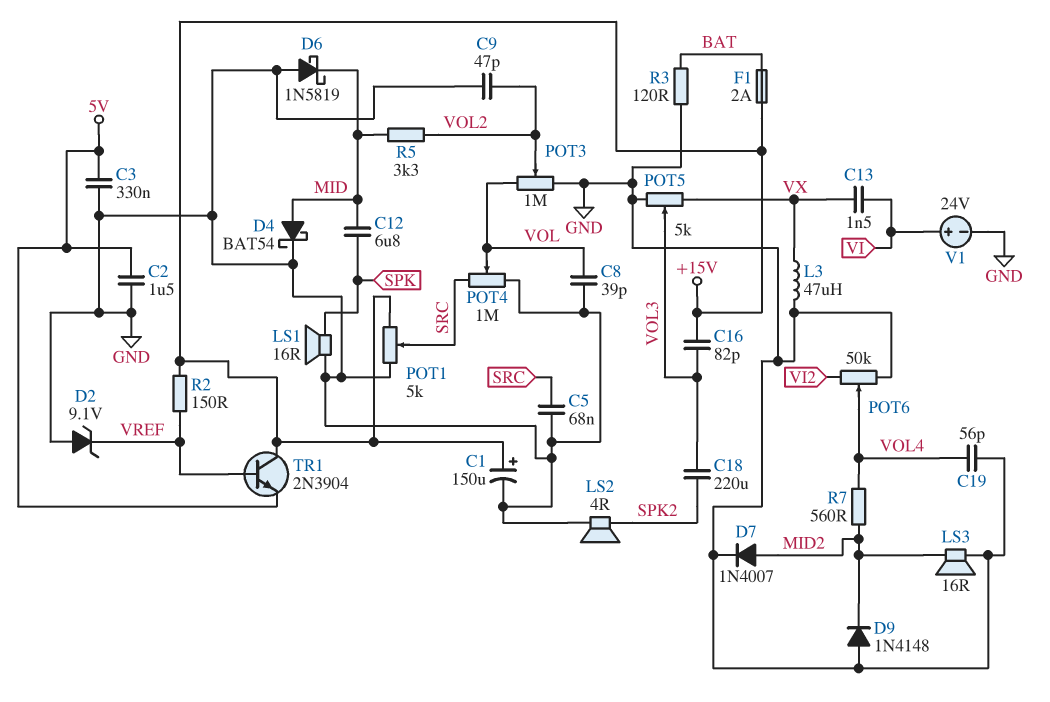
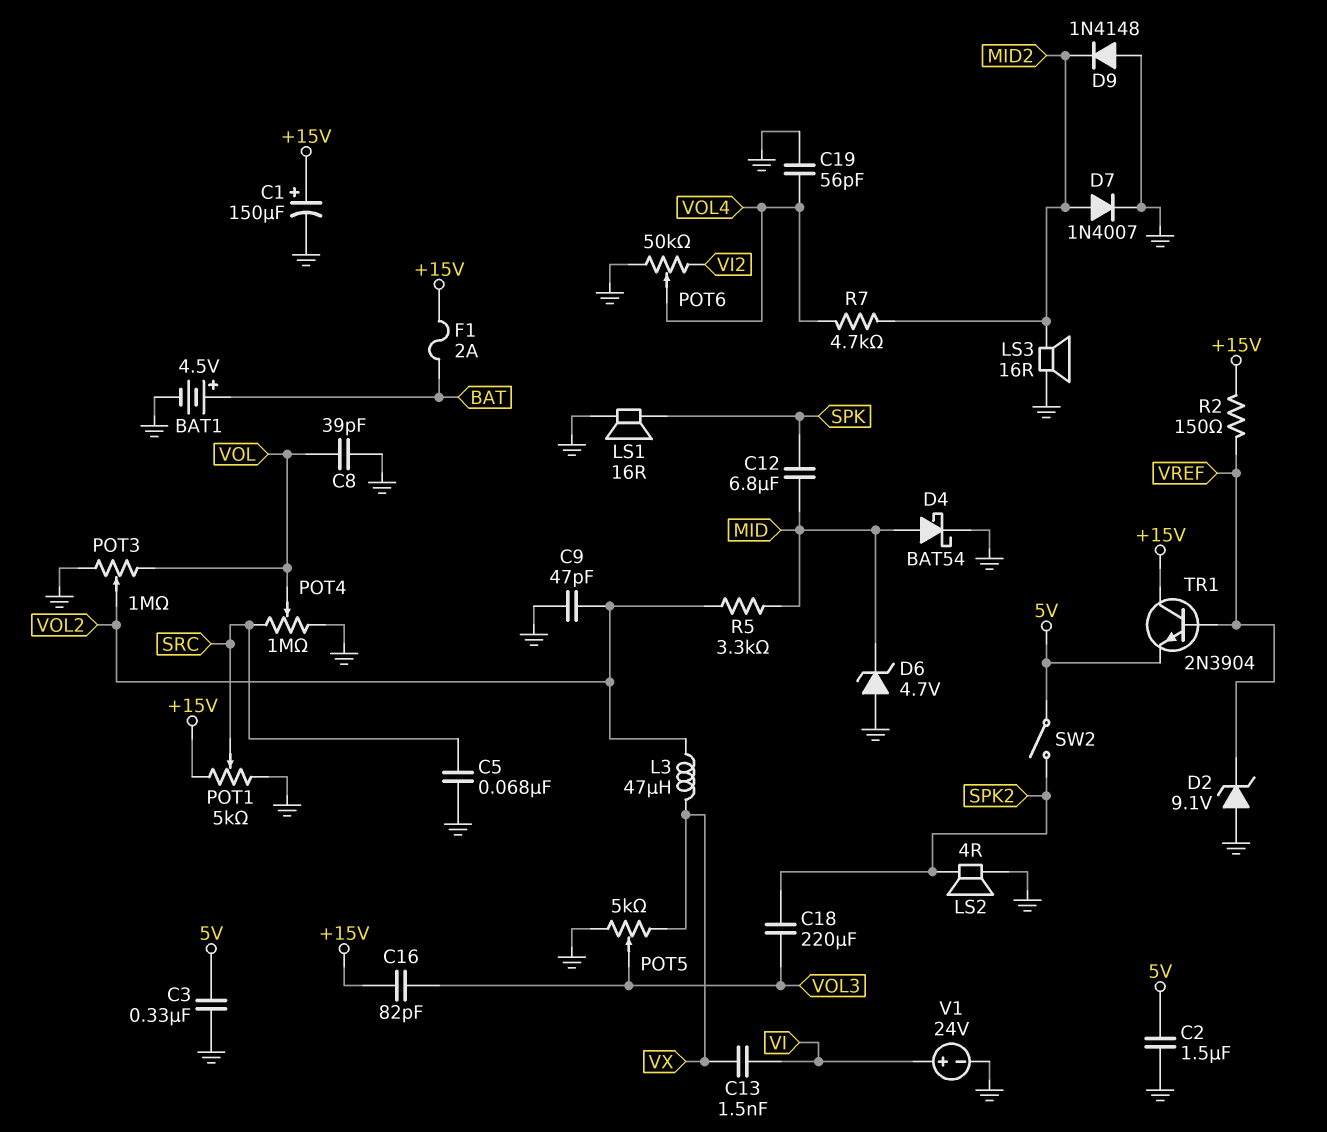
BAT1: none -> 4.5V (plus BAT, minus GND)
D6: schottky 1N5819 (A GND, K MID) -> zener 4.7V (A GND, K MID)
L3: 47uH (GND, VX) -> 47uH (VOL2, VX)
R3: 120 (BAT, GND) -> none
R7: 560 (MID2, VOL4) -> 4.7k (MID2, VOL4)
SW2: none -> switch (5V, SPK2)

